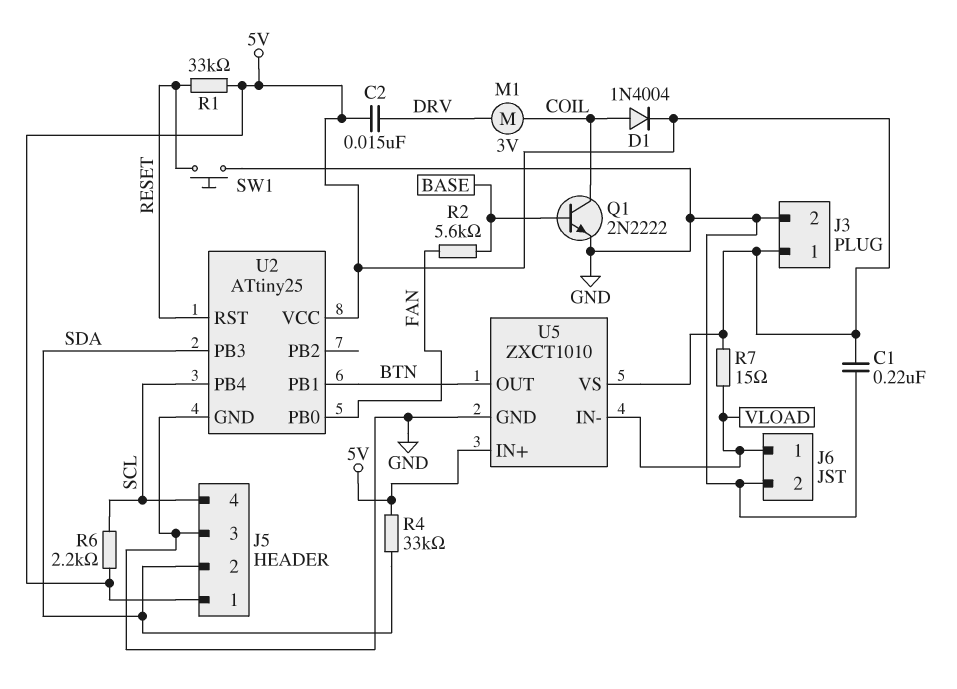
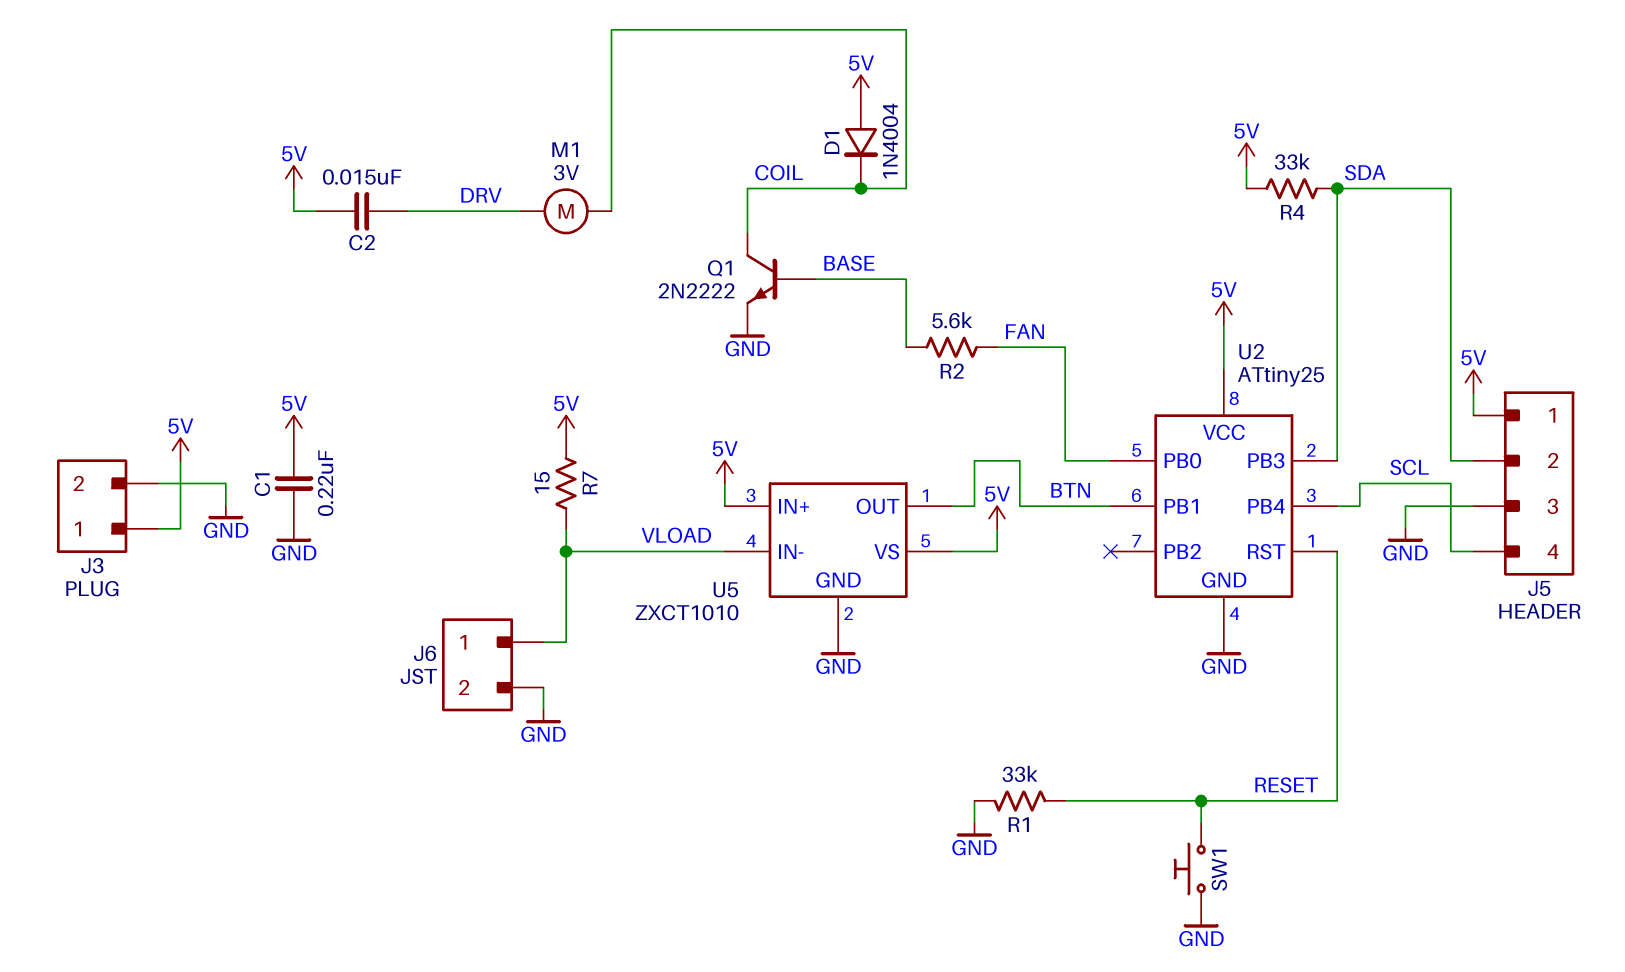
D1: diode 1N4004 (A COIL, K 5V) -> diode 1N4004 (A 5V, K COIL)
R1: 33k (5V, RESET) -> 33k (GND, RESET)
R6: 2.2k (5V, SCL) -> none

